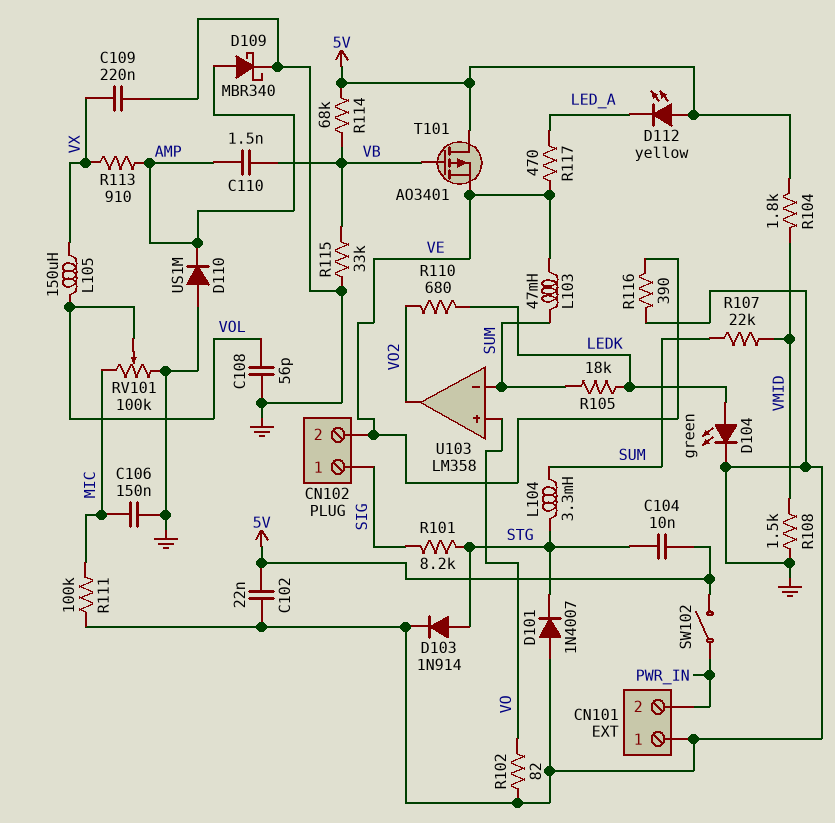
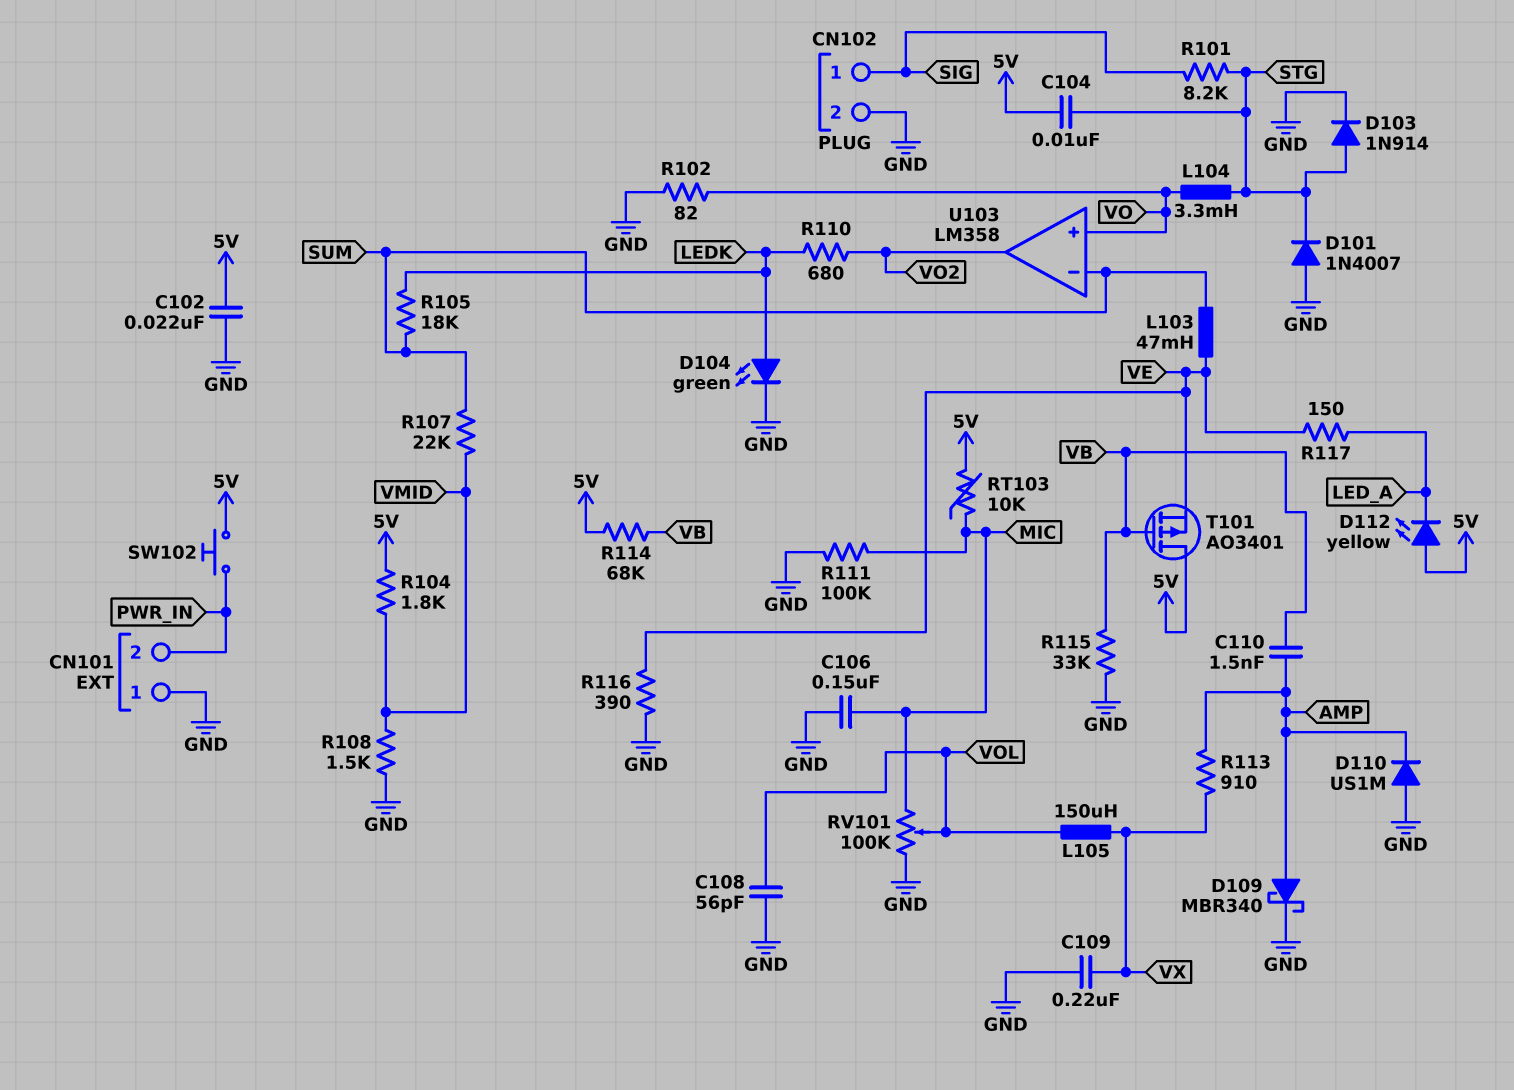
CN102 pin 2: VE -> GND
L104: 3.3mH (STG, SUM) -> 3.3mH (STG, VO)
R117: 470 (LED_A, VE) -> 150 (LED_A, VE)
RT103: none -> 10k (5V, MIC)
SW102: switch (5V, PWR_IN) -> button (5V, PWR_IN)

